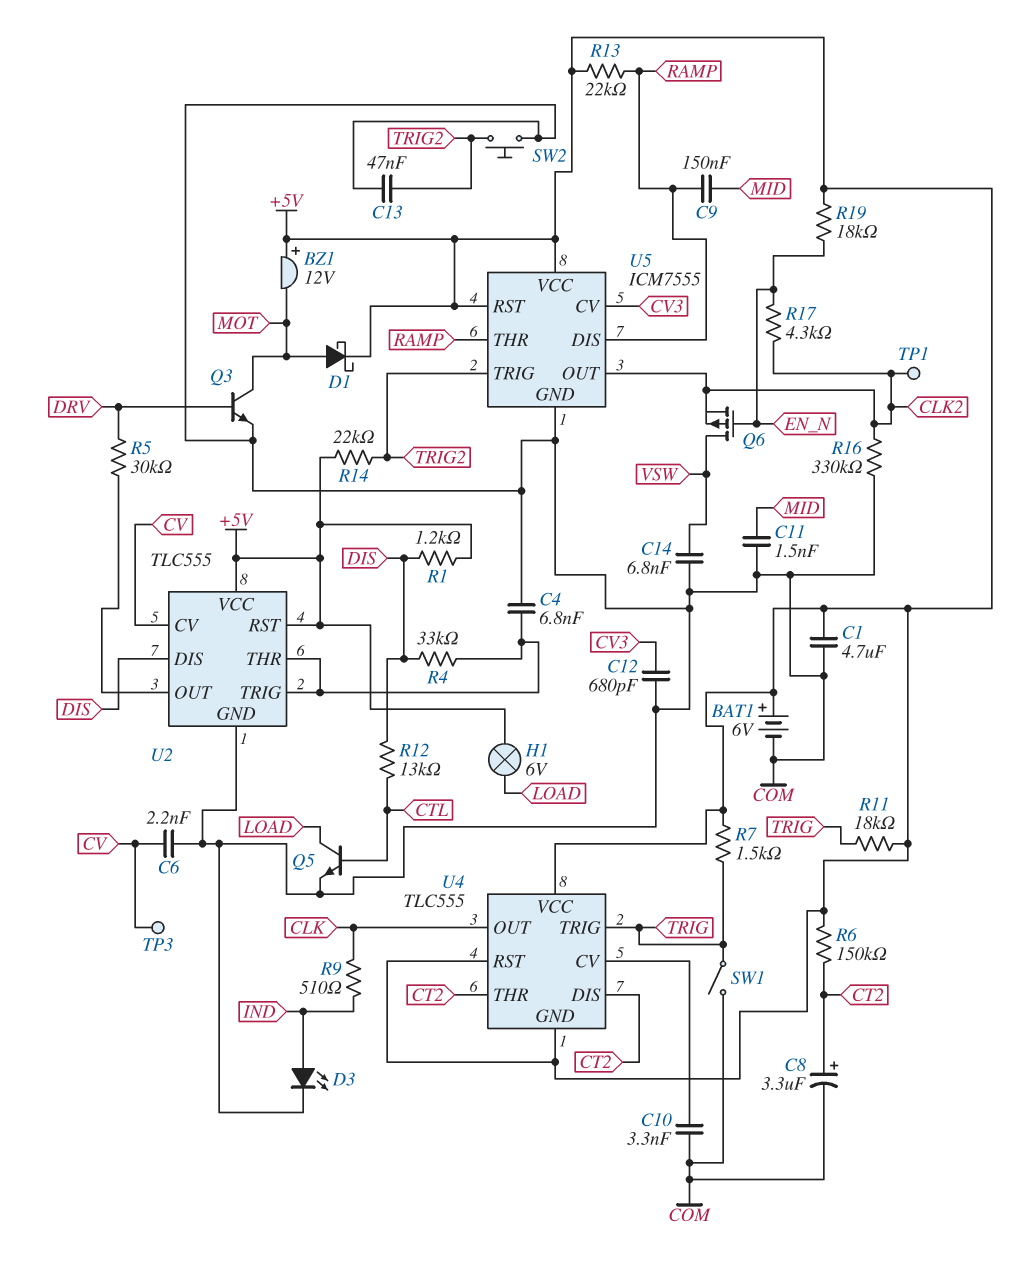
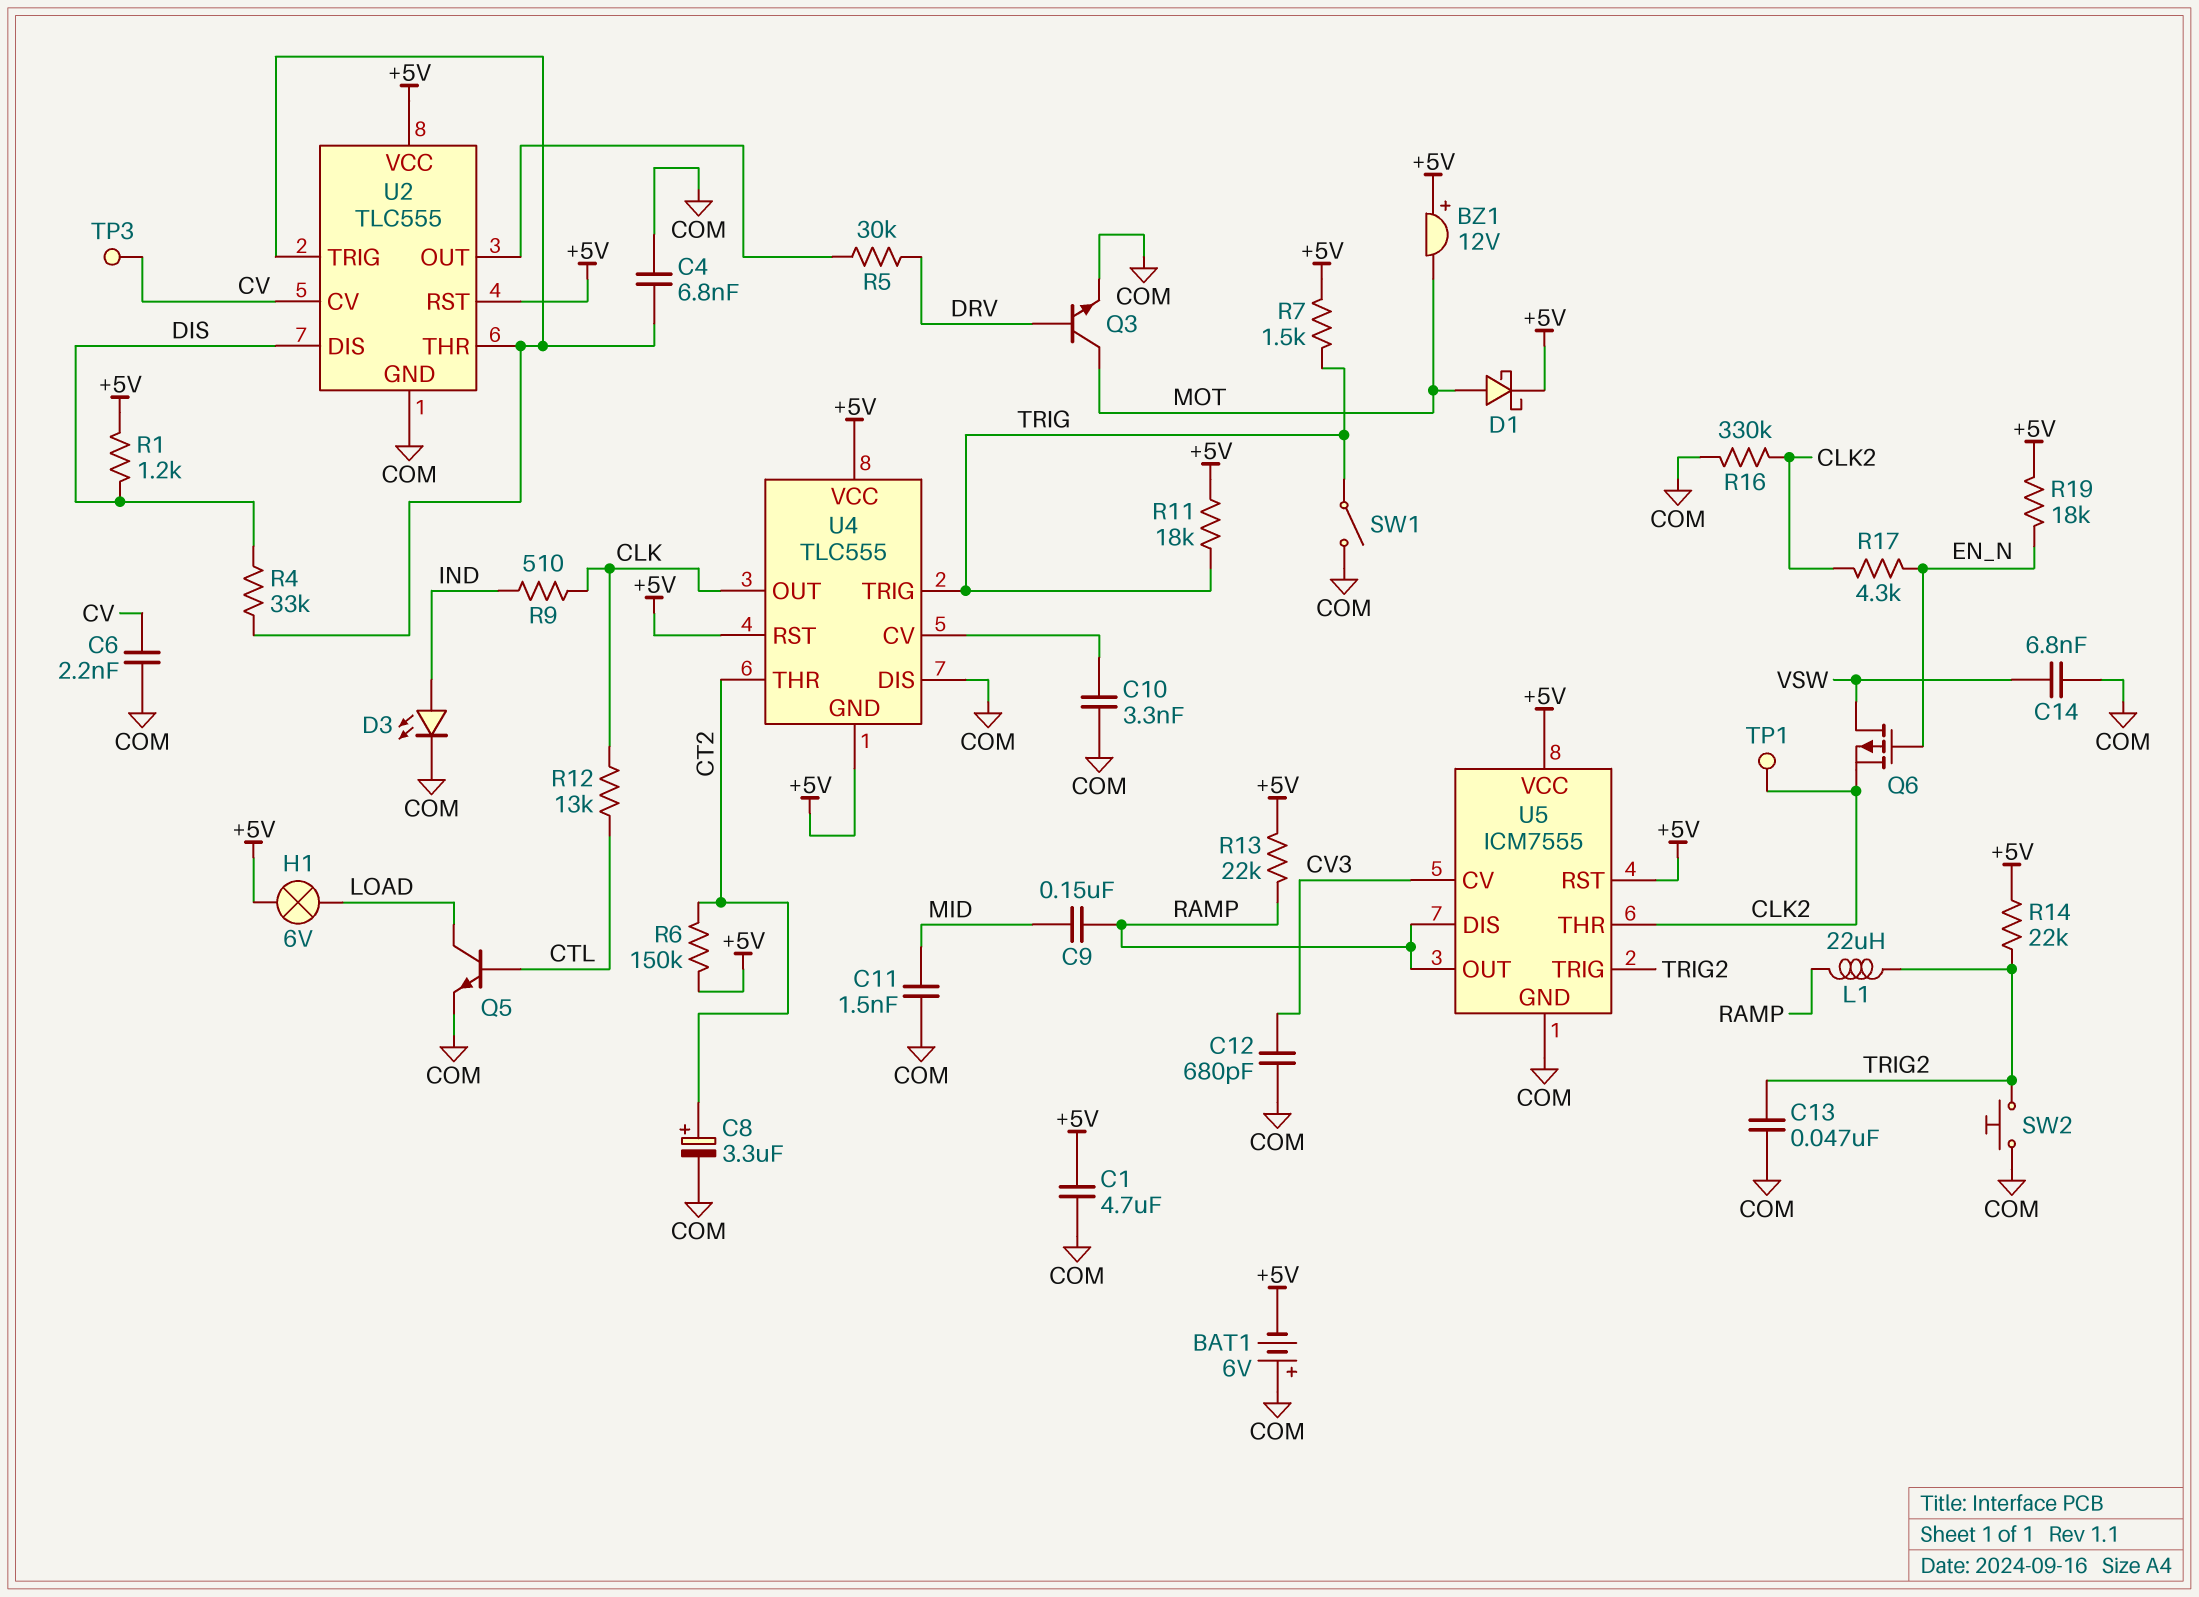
BAT1: 6V (plus +5V, minus COM) -> 6V (plus COM, minus +5V)
L1: none -> 22uH (RAMP, TRIG2)
R12: 13k (CTL, DIS) -> 13k (CLK, CTL)
U4 pin DIS: CT2 -> COM
U5 pin OUT: CLK2 -> RAMP
U5 pin THR: RAMP -> CLK2

